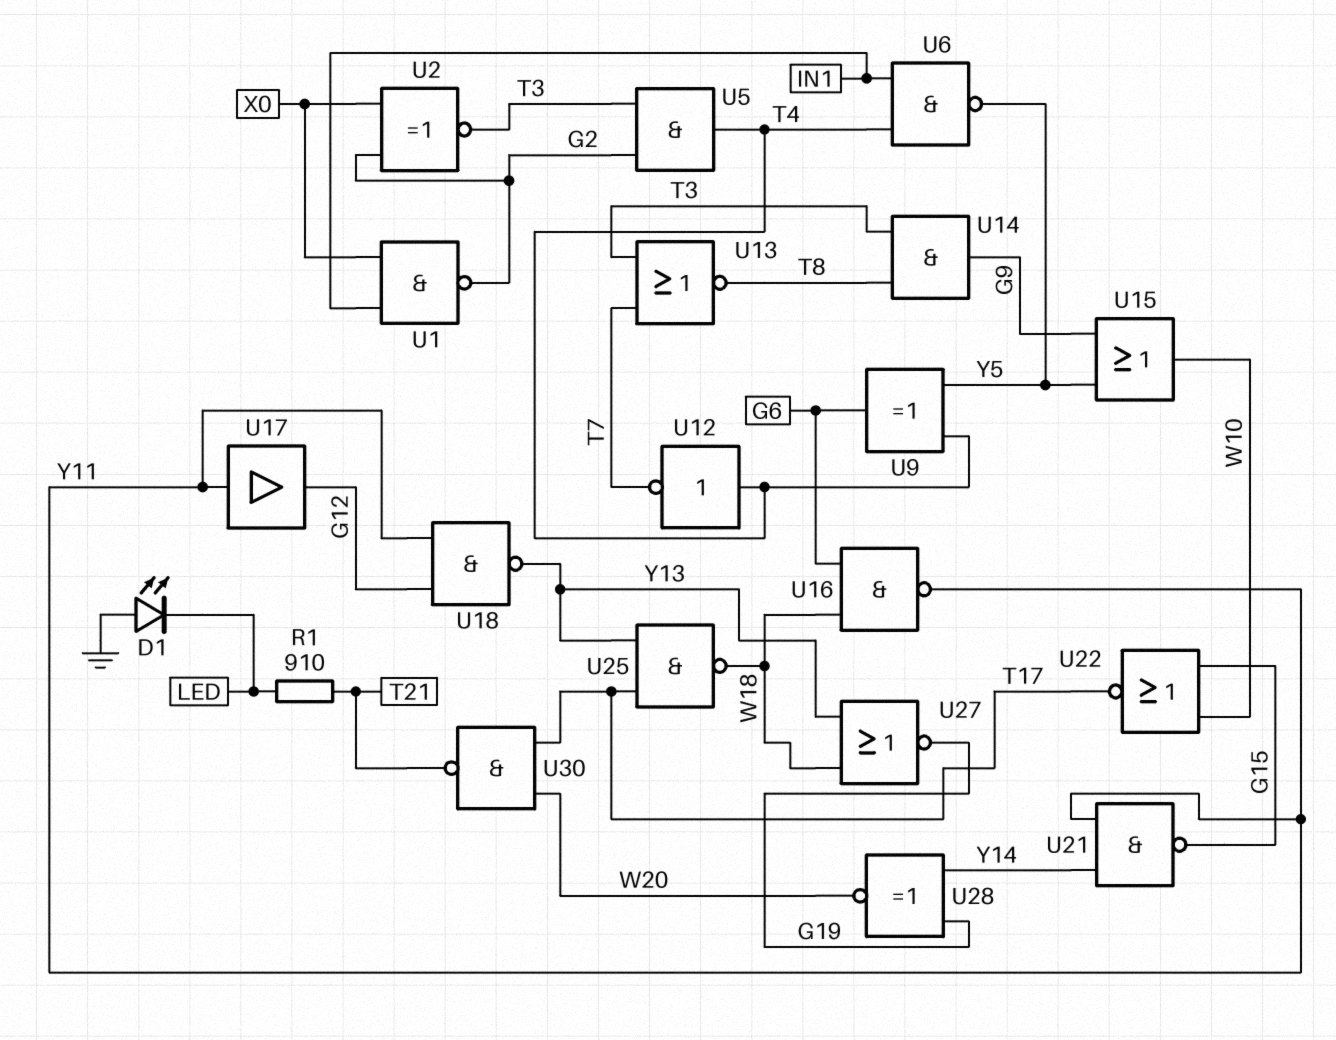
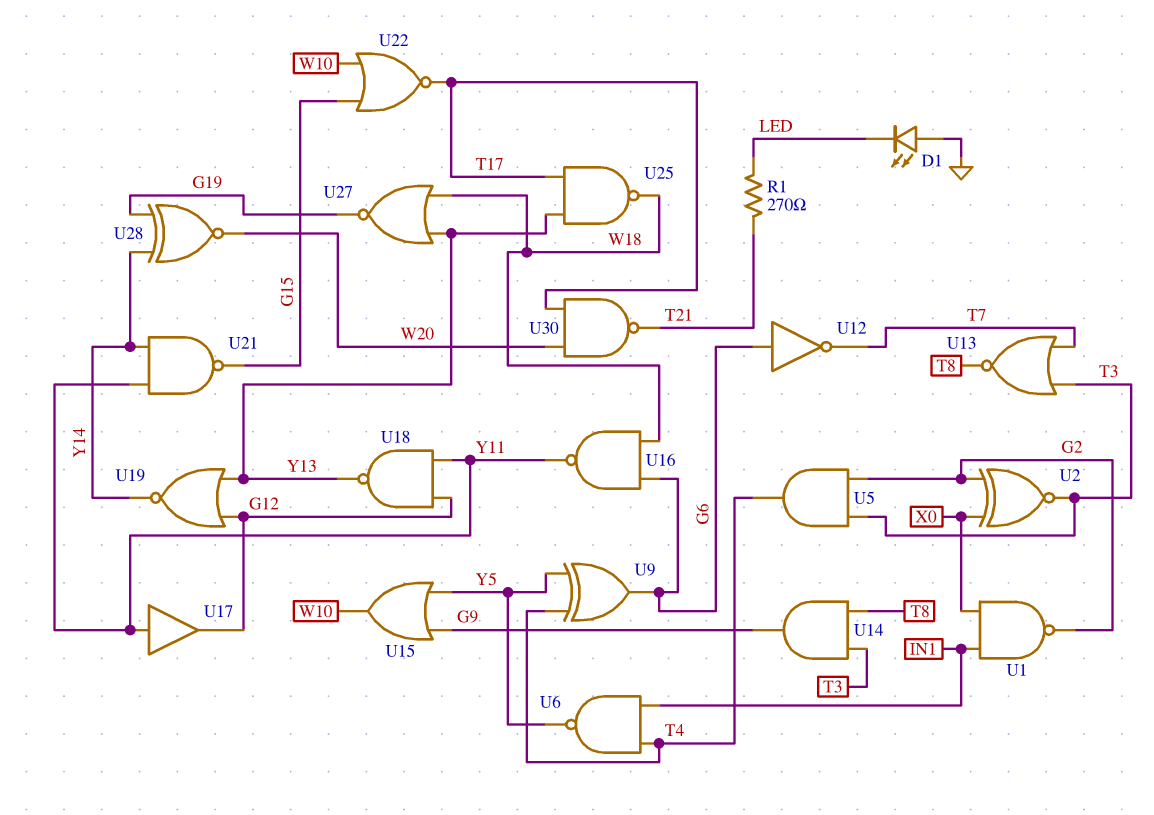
R1: 910 (LED, T21) -> 270 (LED, T21)
U12: NOT (in T4, out T7) -> NOT (in G6, out T7)
U19: none -> NOR (in G12, in Y13, out Y14)

